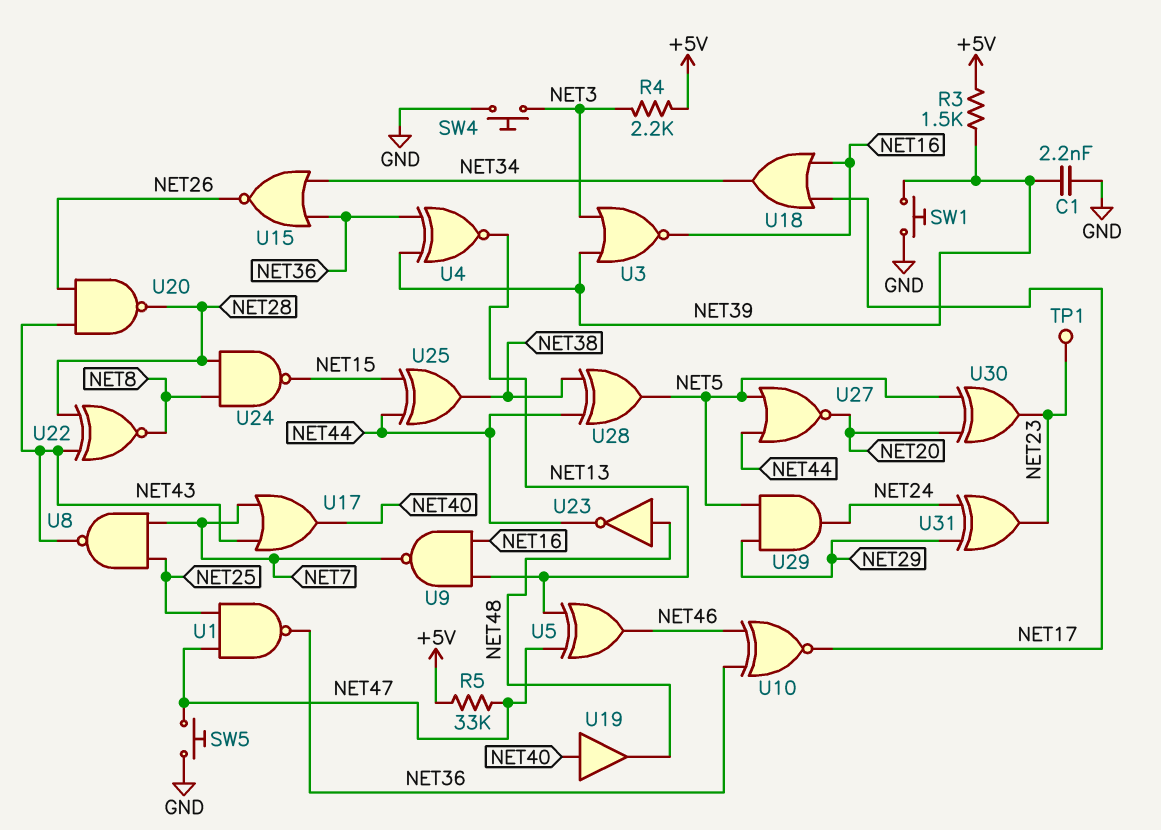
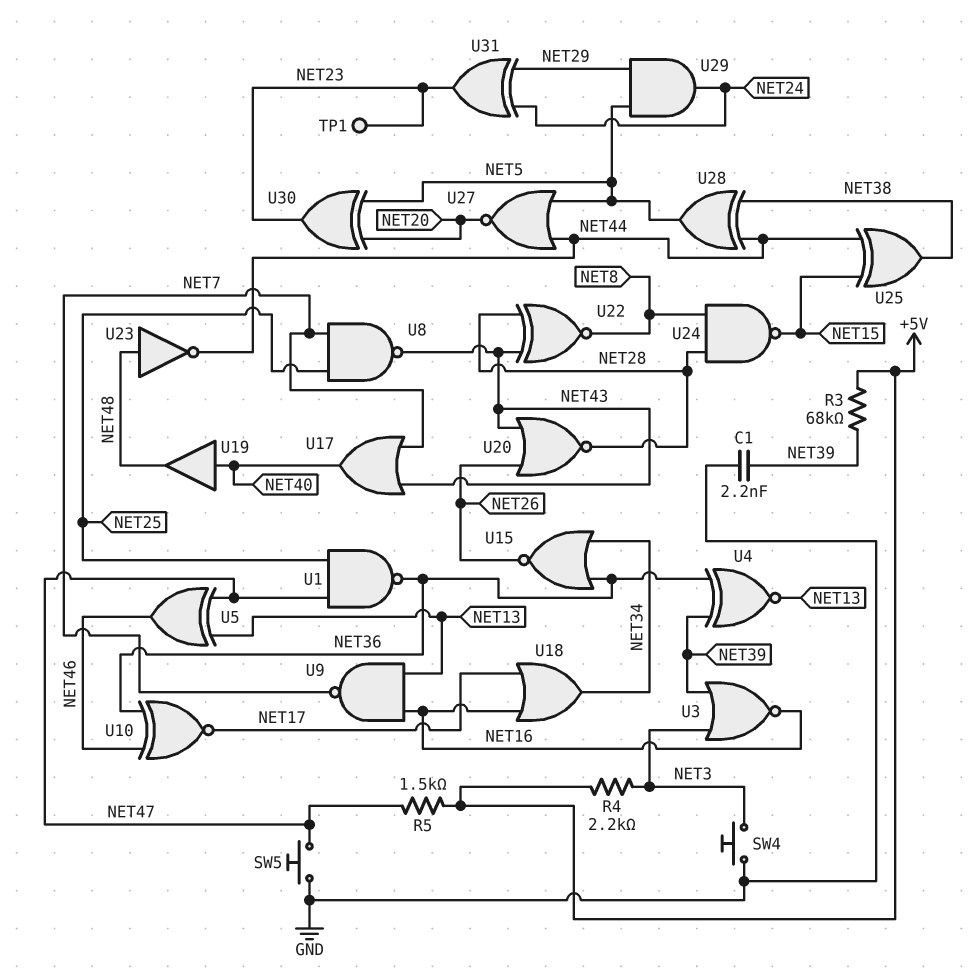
R3: 1.5k (+5V, NET39) -> 68k (+5V, NET39)
R5: 33k (+5V, NET47) -> 1.5k (+5V, NET47)
SW1: button (GND, NET39) -> none
U20: NAND (in NET26, in NET43, out NET28) -> NOR (in NET26, in NET43, out NET28)

